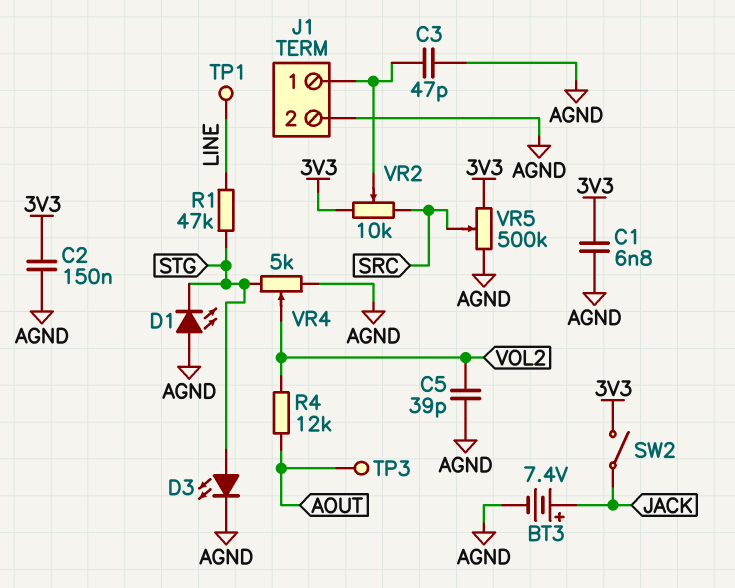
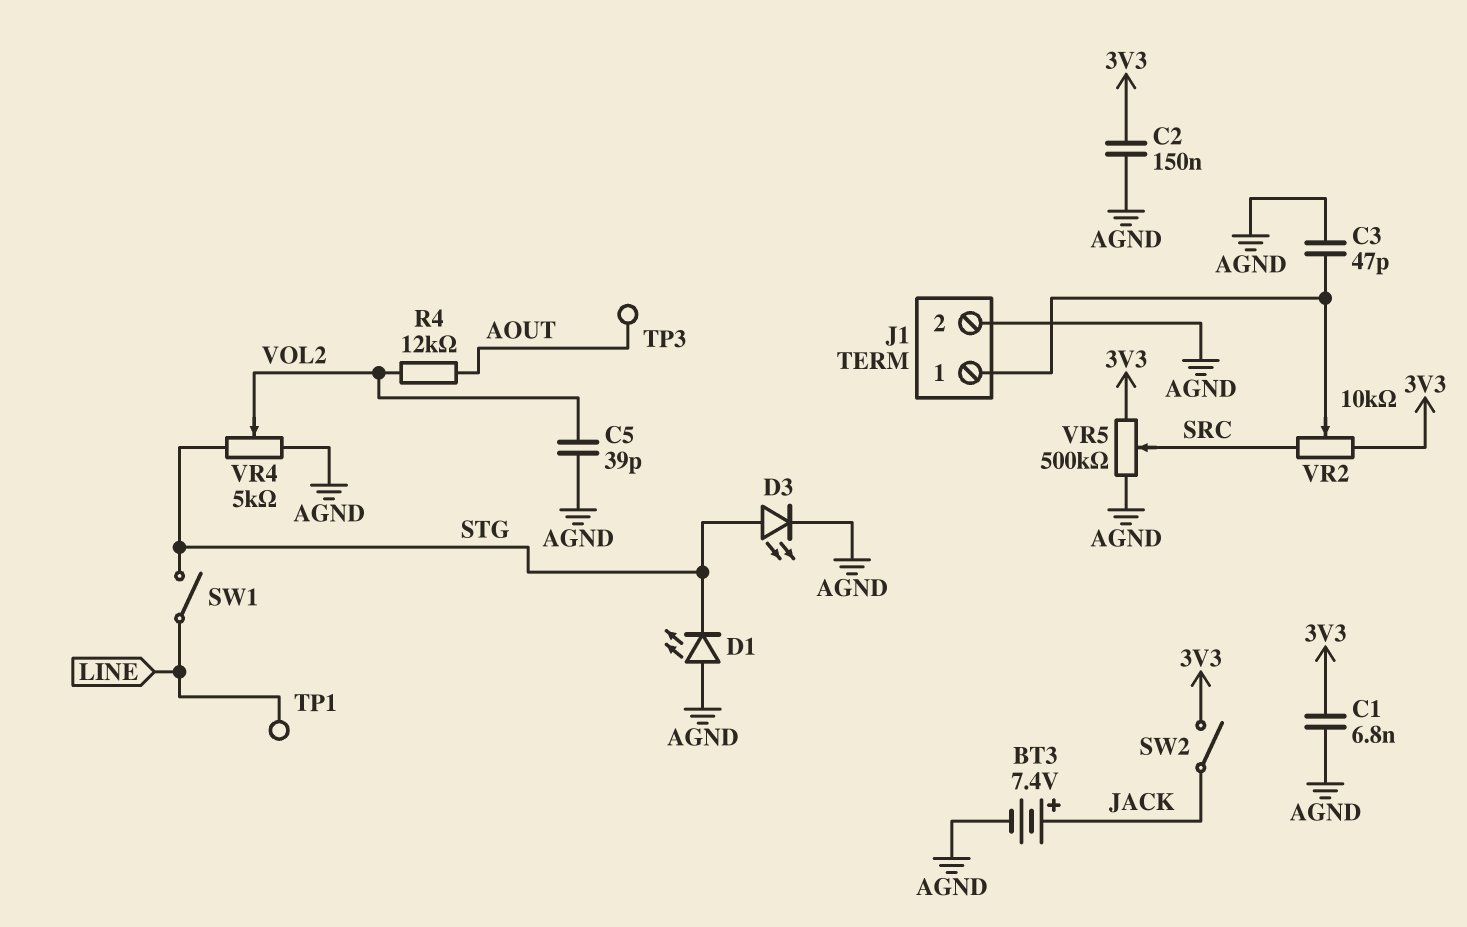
R1: 47k (LINE, STG) -> none
SW1: none -> switch (LINE, STG)

